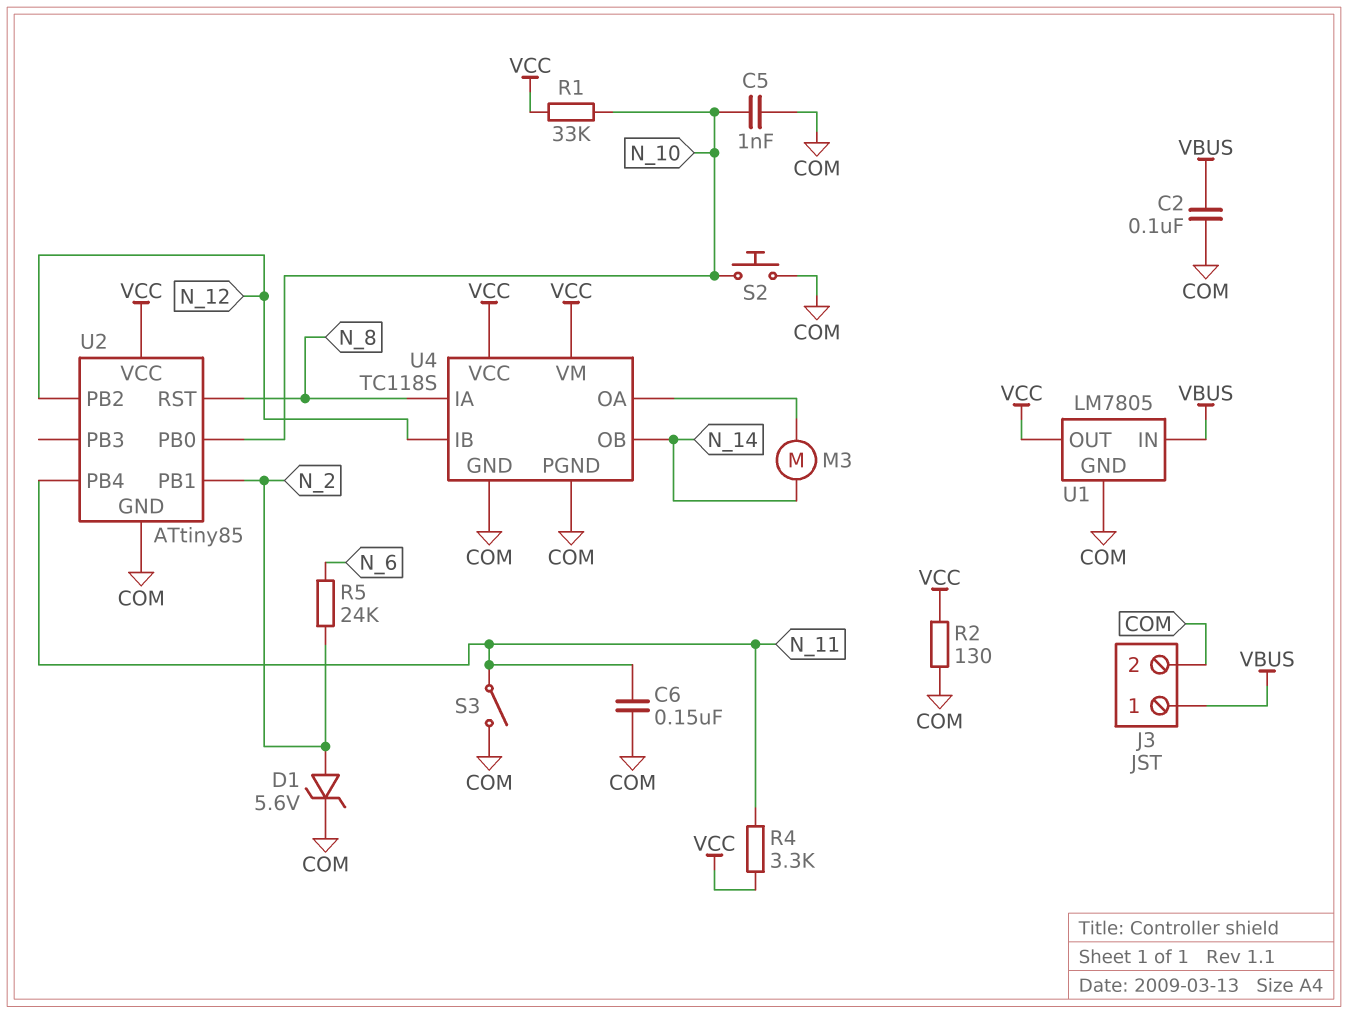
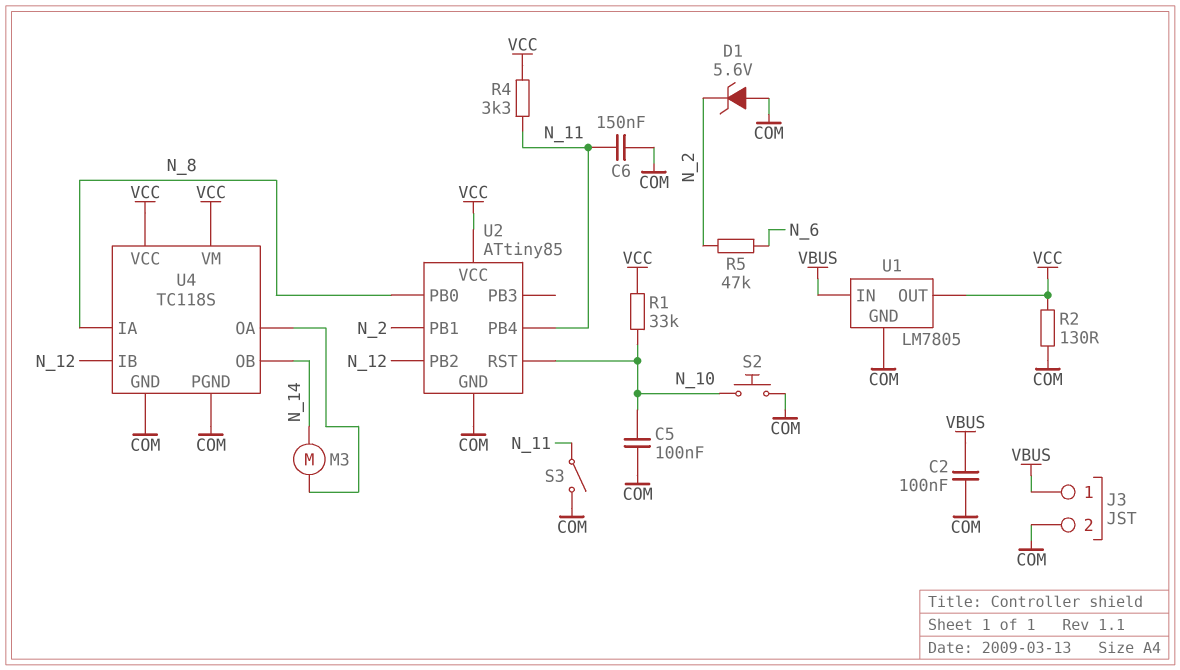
C5: 1nF (COM, N_10) -> 100nF (COM, N_10)
D1: zener 5.6V (A N_2, K COM) -> zener 5.6V (A COM, K N_2)
R5: 24k (N_2, N_6) -> 47k (N_2, N_6)
U2 pin PB0: N_10 -> N_8
U2 pin RST: N_8 -> N_10

